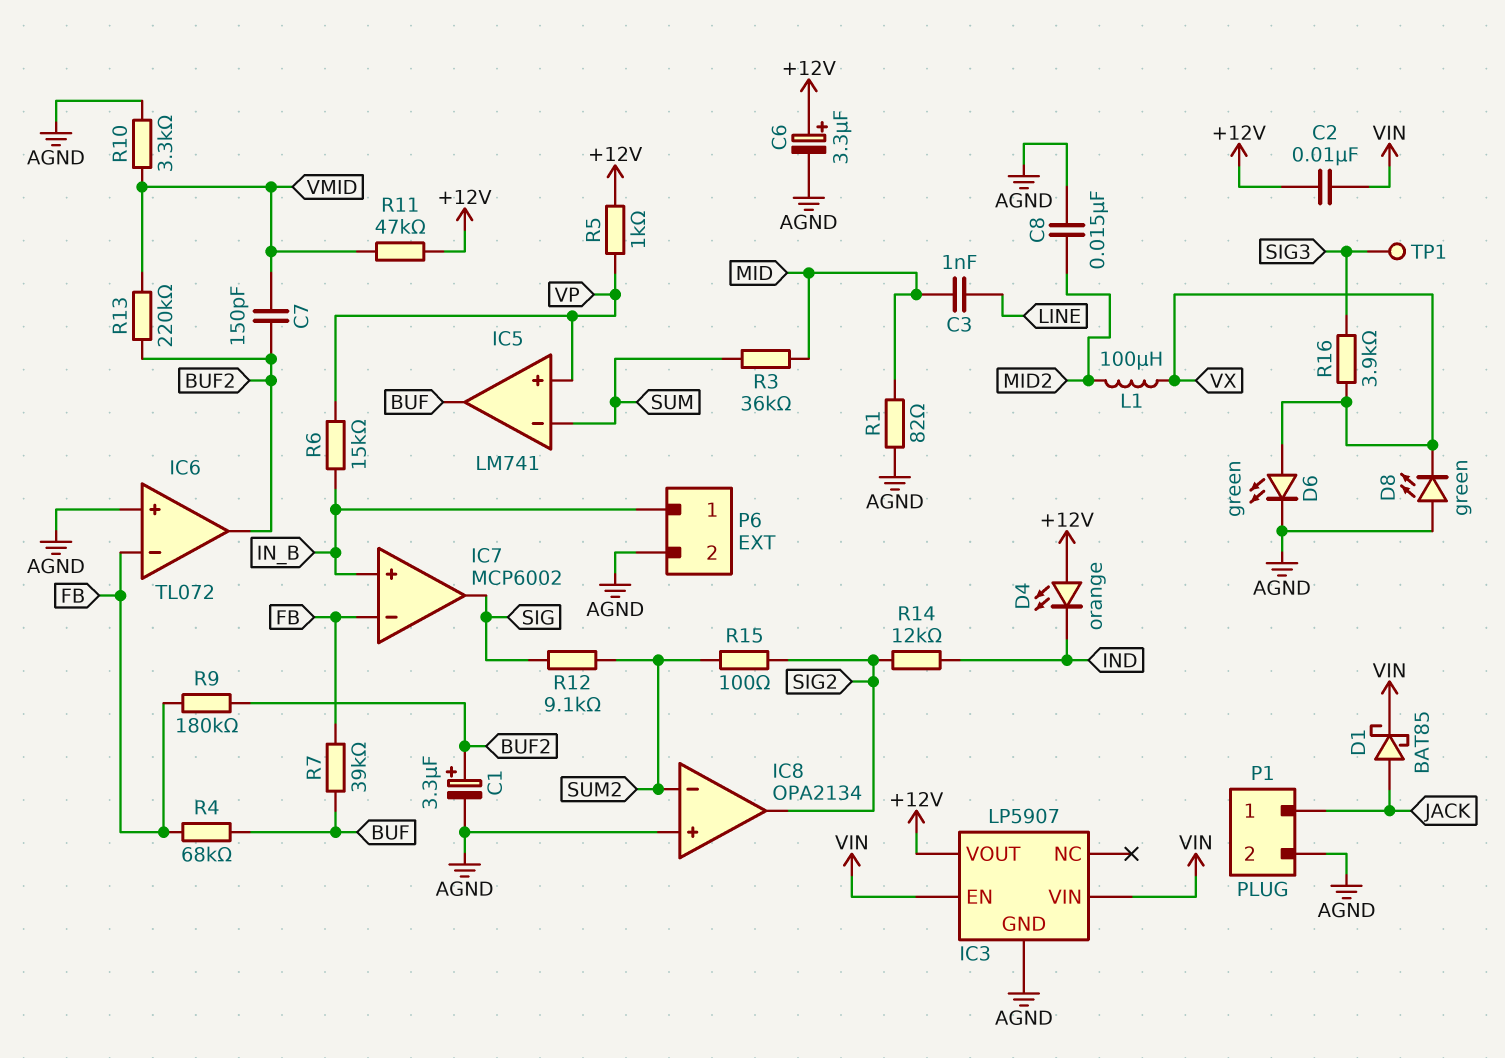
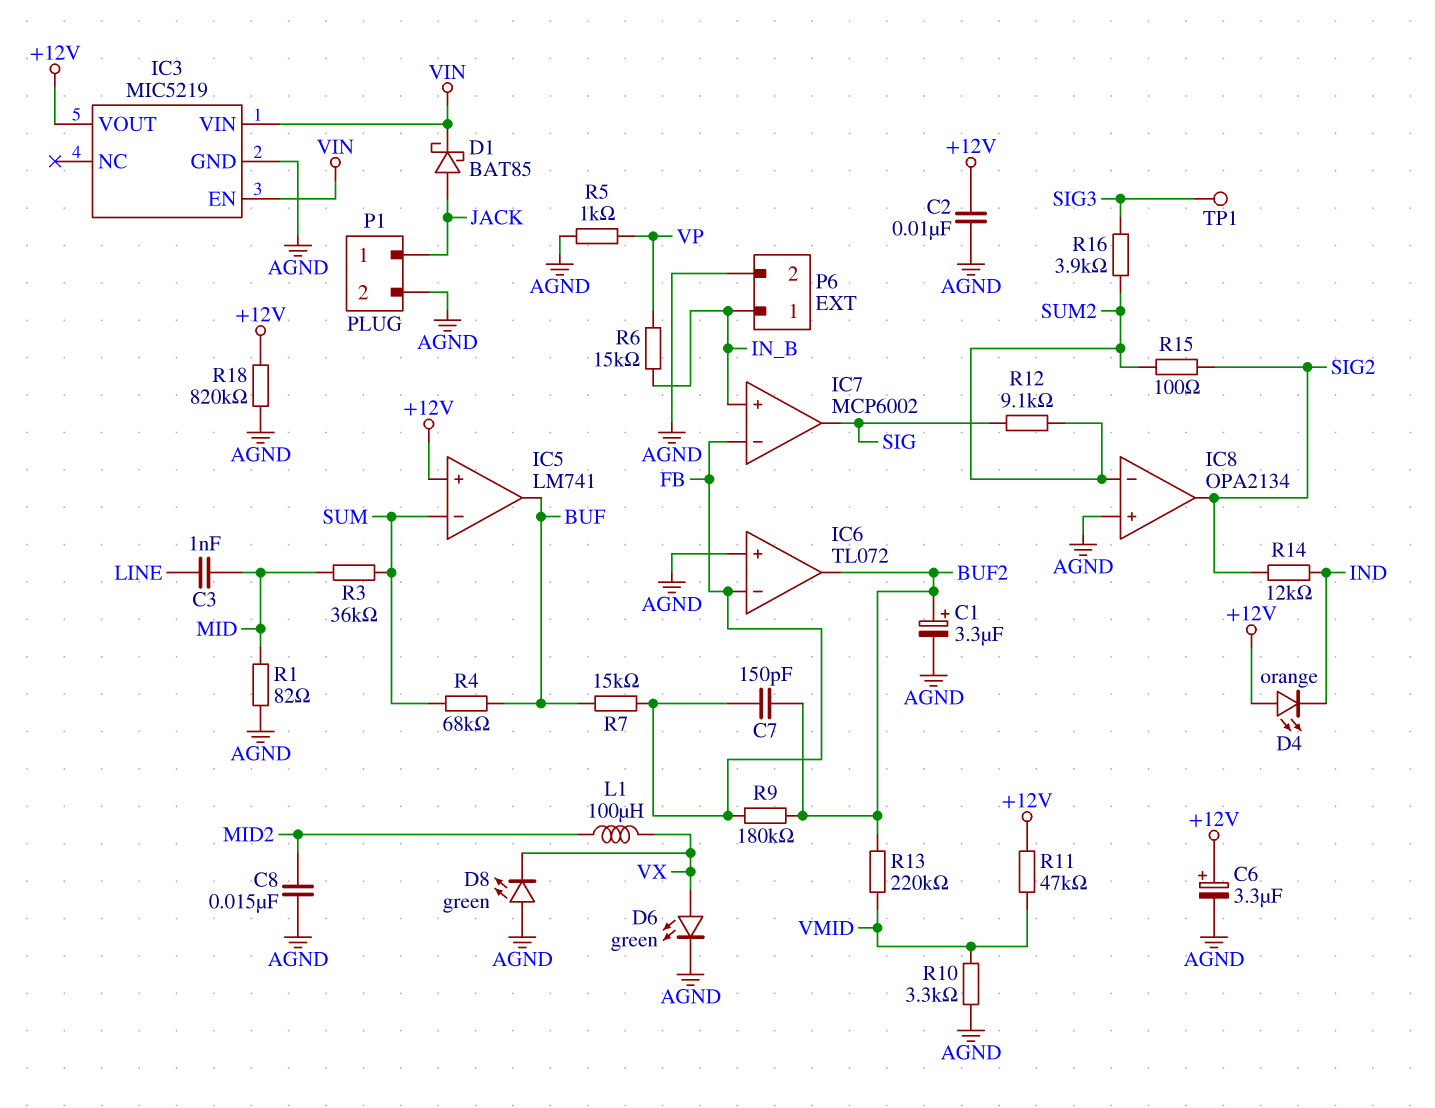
C2: 10nF (+12V, VIN) -> 10nF (+12V, AGND)
C7: 150pF (BUF2, VMID) -> 150pF (BUF2, FB)
IC3: LP5907 -> MIC5219
IC5 pin in+: VP -> +12V
R4: 68k (BUF, FB) -> 68k (BUF, SUM)
R5: 1k (+12V, VP) -> 1k (AGND, VP)
R7: 39k (BUF, FB) -> 15k (BUF, FB)
R16: 3.9k (SIG3, VX) -> 3.9k (SIG3, SUM2)
R18: none -> 820k (+12V, AGND)

